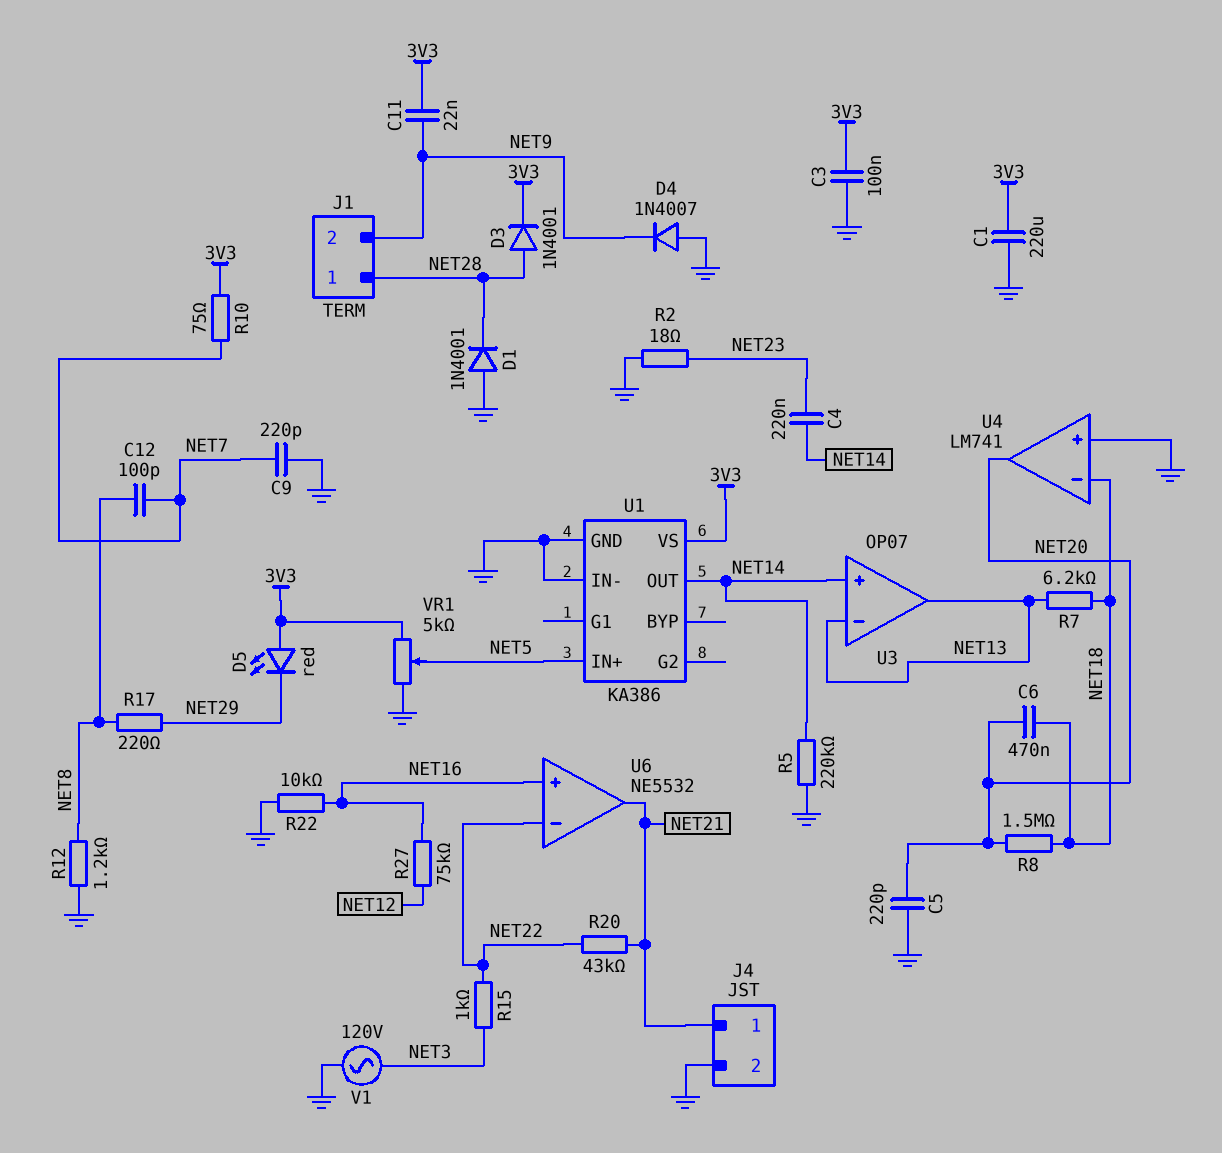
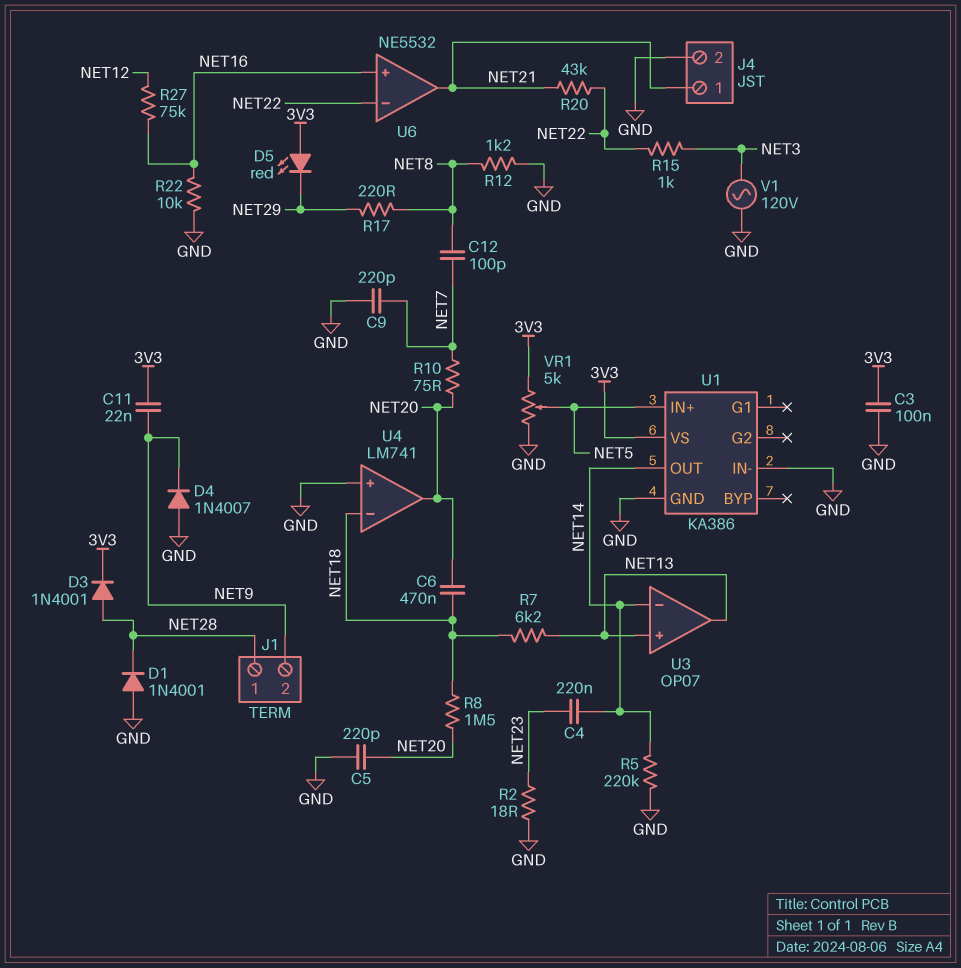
C1: 220uF (3V3, GND) -> none
R10: 75 (3V3, NET7) -> 75 (NET7, NET20)
U3 pin in+: NET14 -> NET13
U3 pin in-: NET13 -> NET14

